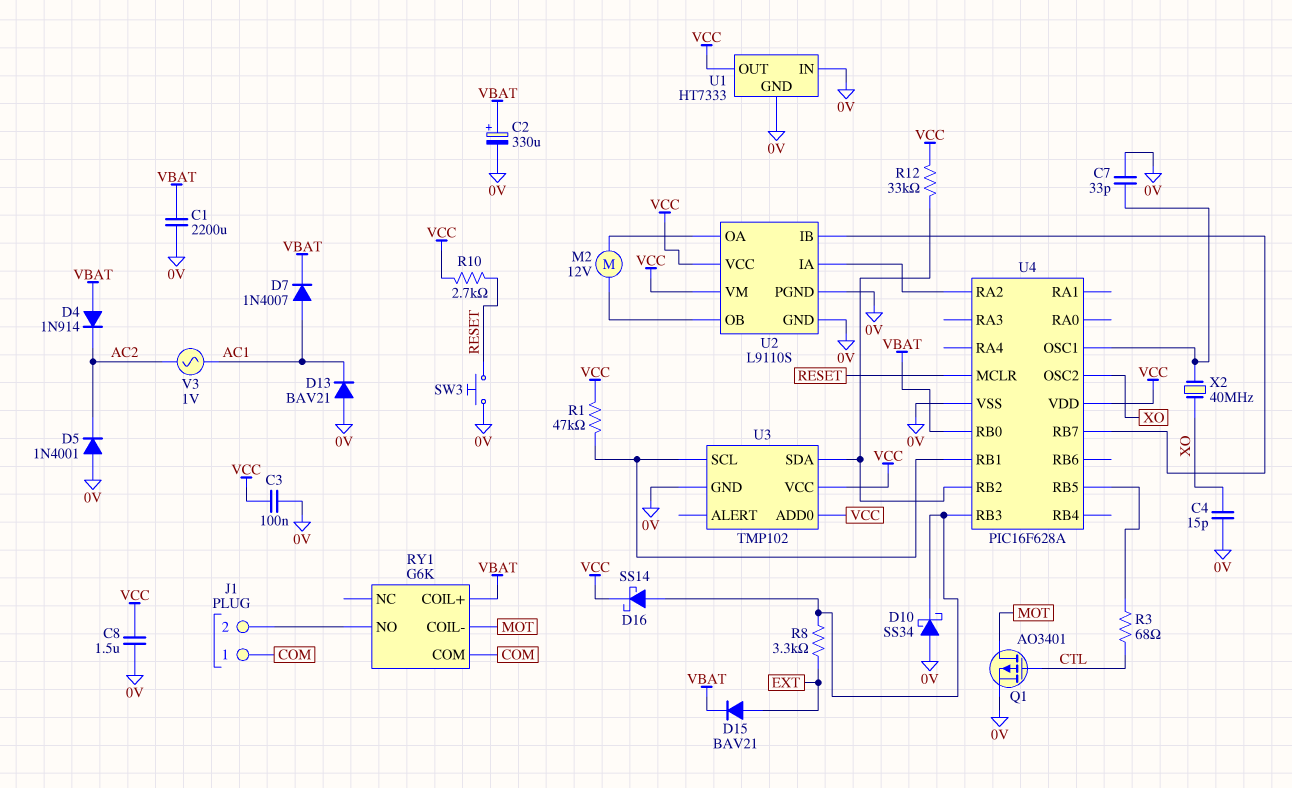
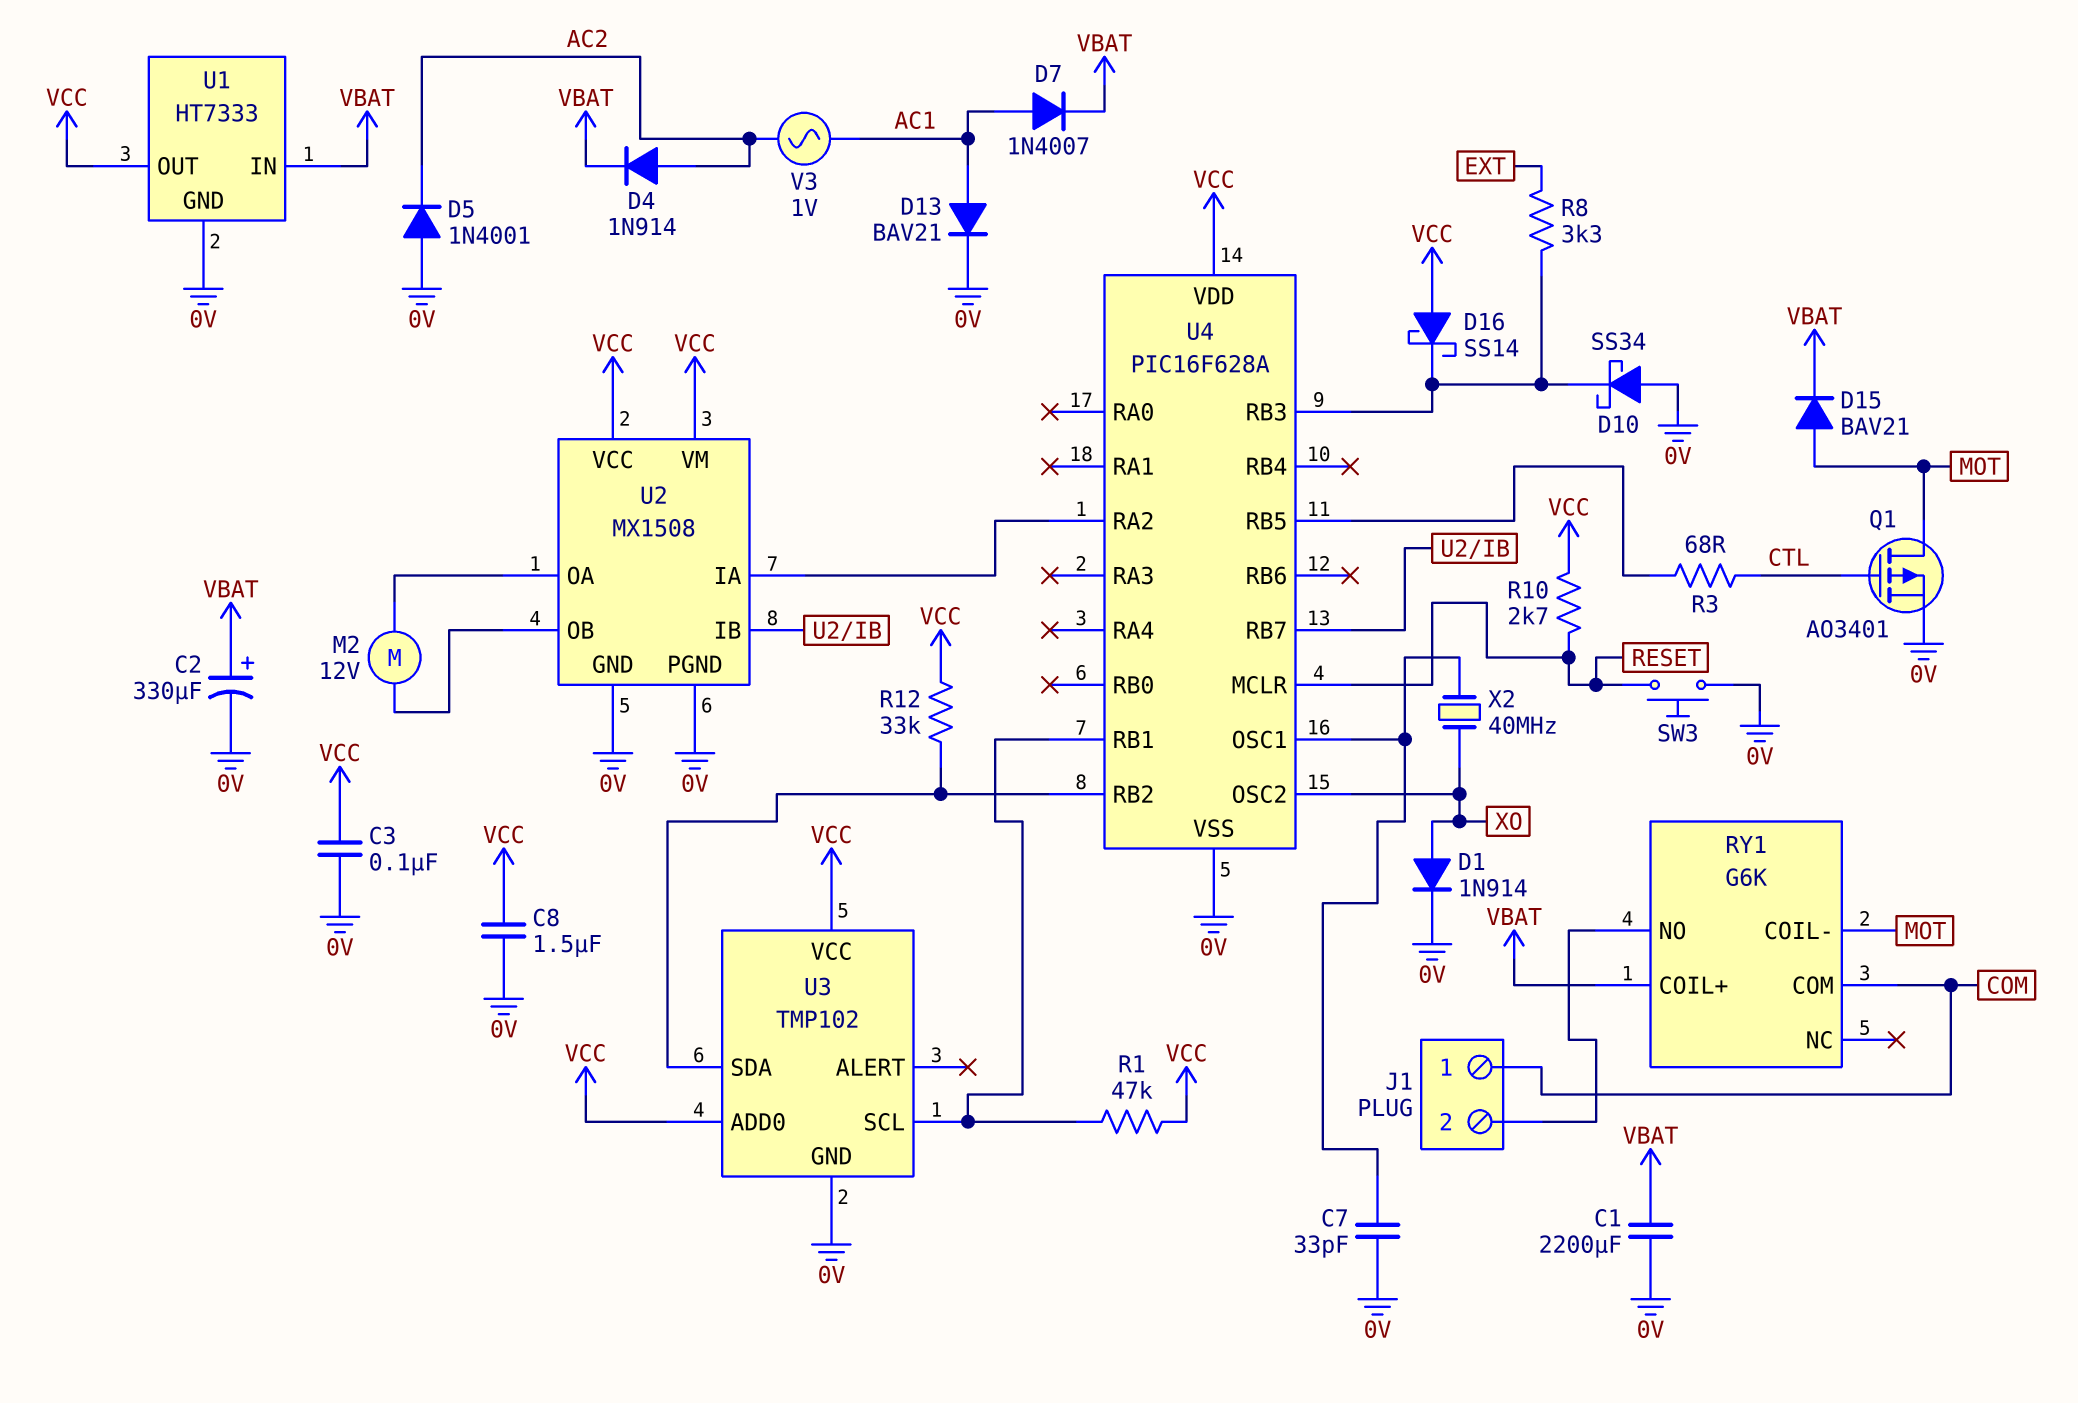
C4: 15pF (0V, XO) -> none
D1: none -> diode 1N914 (A XO, K 0V)
D4: diode 1N914 (A VBAT, K AC2) -> diode 1N914 (A AC2, K VBAT)
D13: diode BAV21 (A 0V, K AC1) -> diode BAV21 (A AC1, K 0V)
D15: diode BAV21 (A EXT, K VBAT) -> diode BAV21 (A MOT, K VBAT)
D16: schottky SS14 (A U4/RB3, K VCC) -> schottky SS14 (A VCC, K U4/RB3)
U1 pin IN: 0V -> VBAT
U2: L9110S -> MX1508
U4 pin RB0: VBAT -> none

